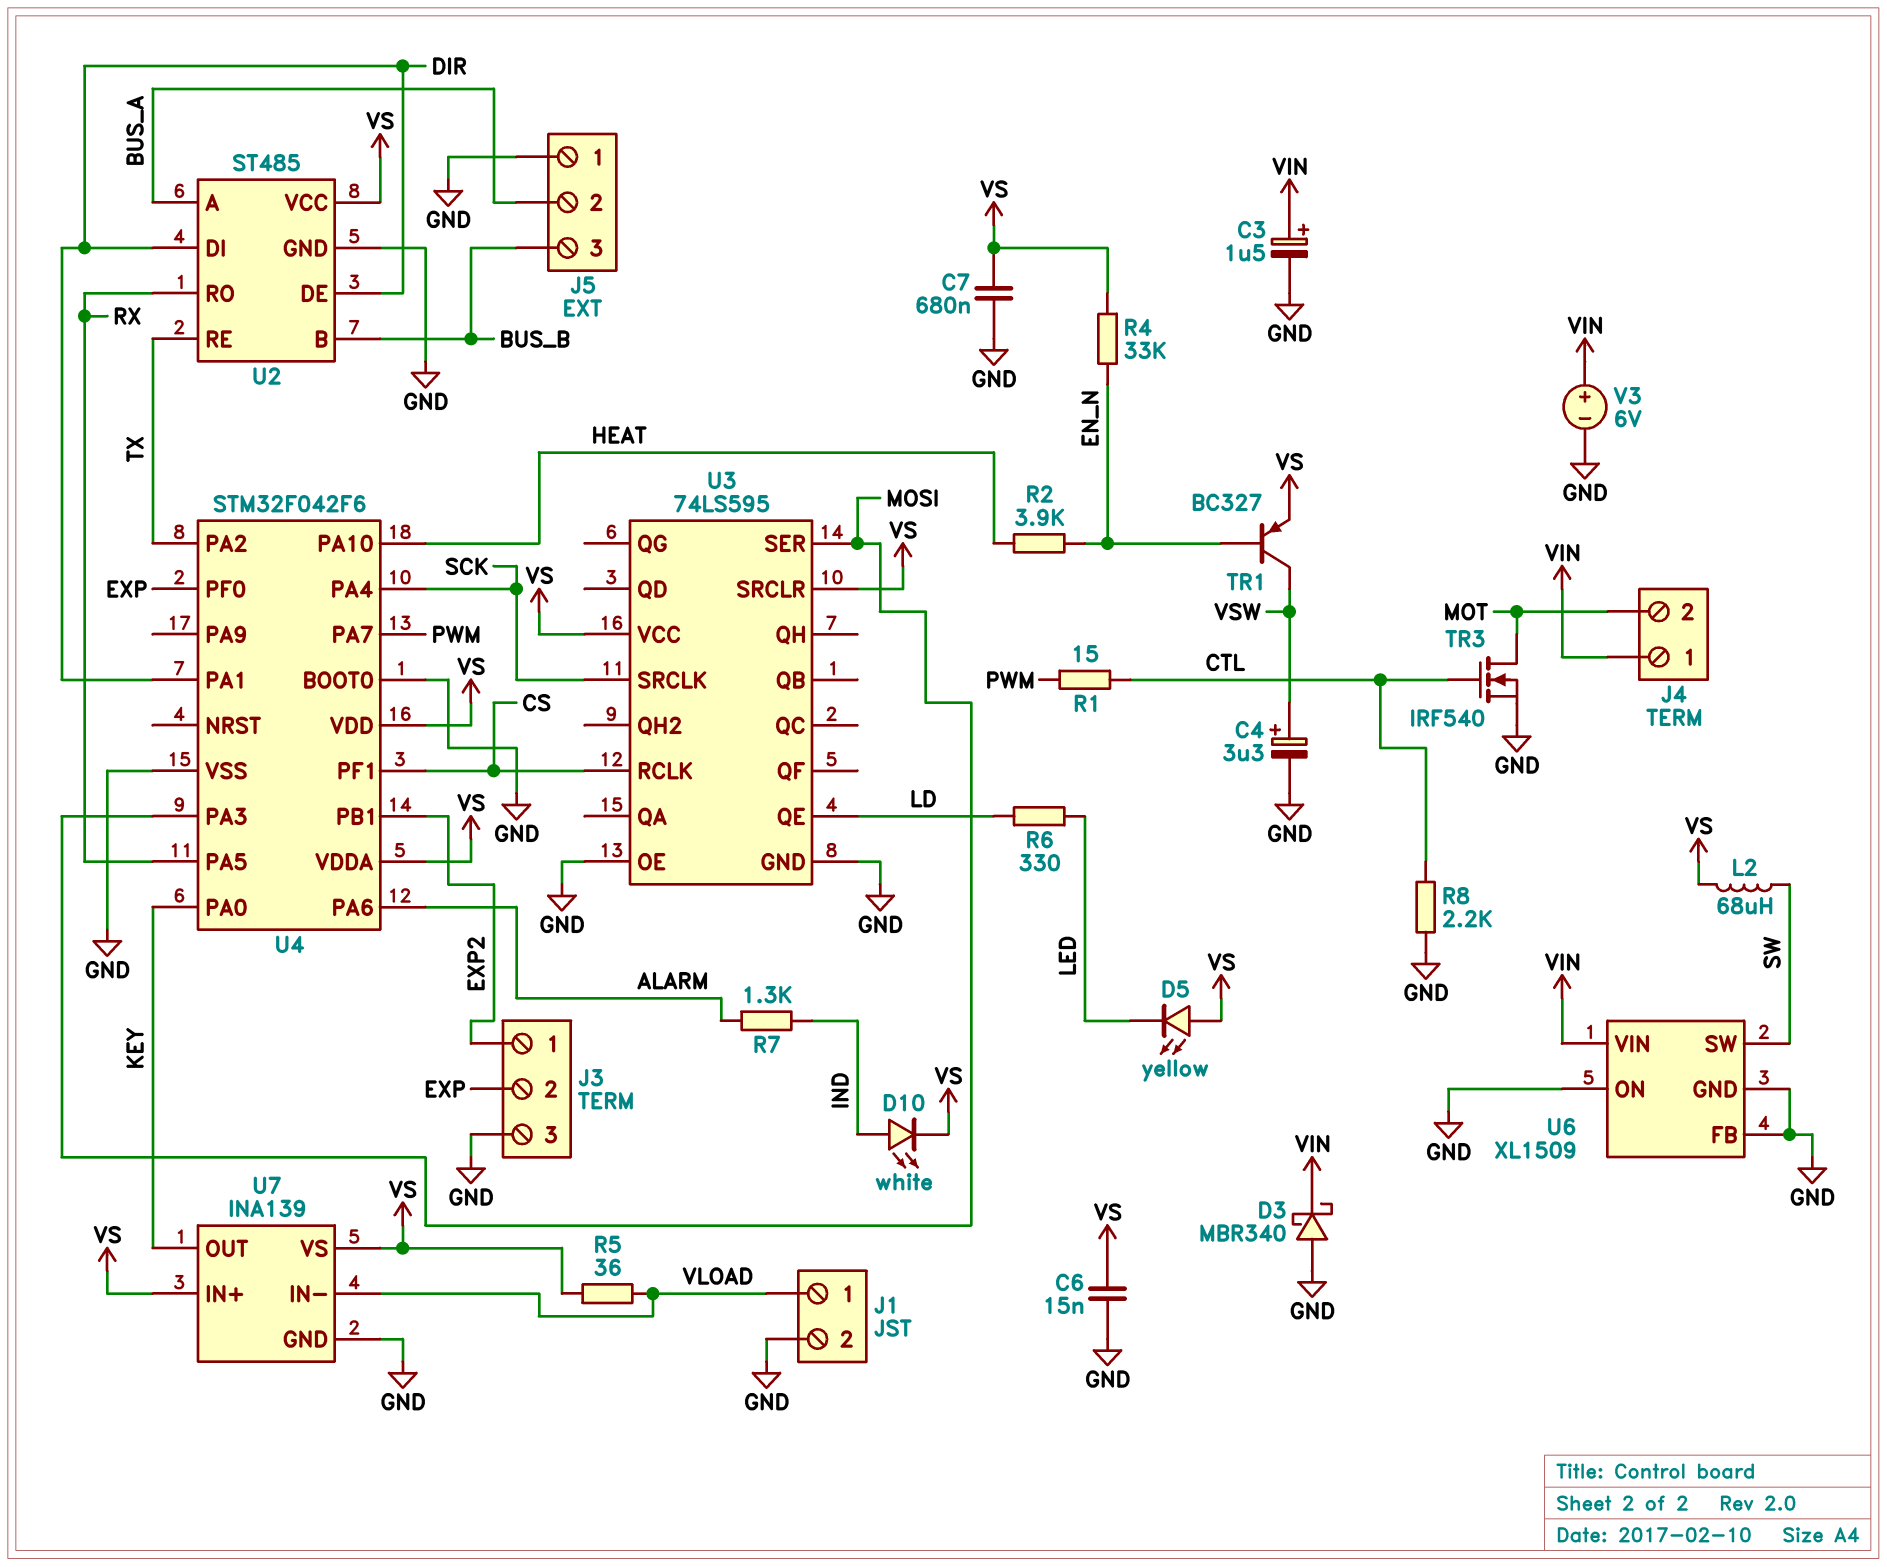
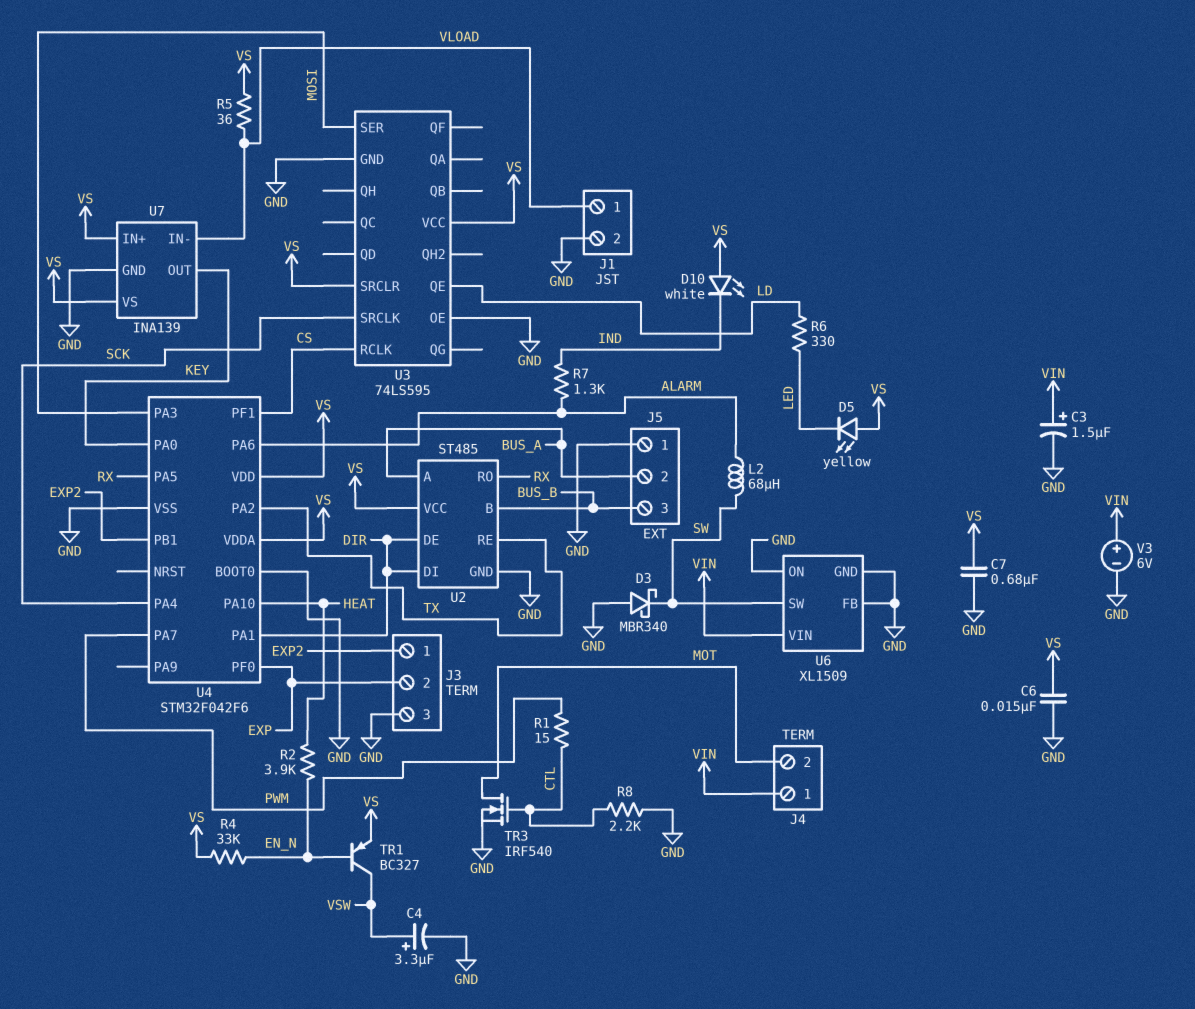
D3: schottky MBR340 (A GND, K VIN) -> schottky MBR340 (A GND, K SW)
D10: LED white (A IND, K VS) -> LED white (A VS, K IND)
L2: 68uH (SW, VS) -> 68uH (ALARM, SW)

